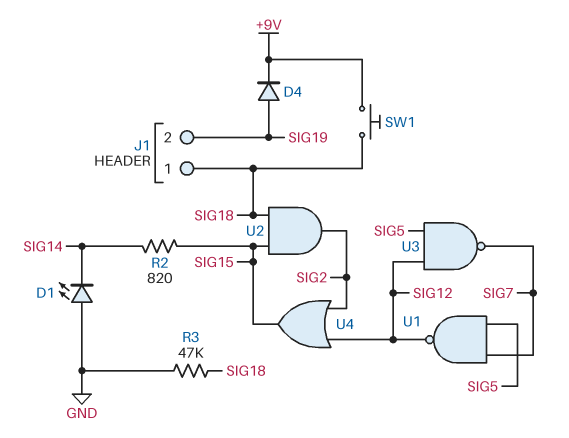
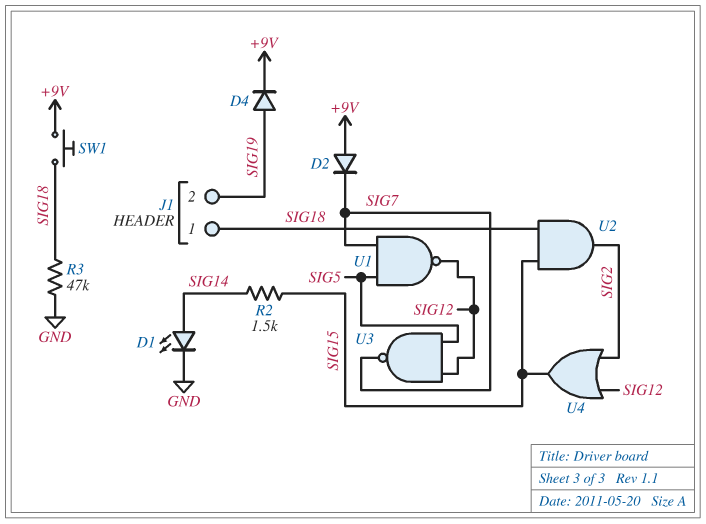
D1: LED (A GND, K SIG14) -> LED (A SIG14, K GND)
D2: none -> diode (A +9V, K SIG7)
R2: 820 (SIG14, SIG15) -> 1.5k (SIG14, SIG15)

